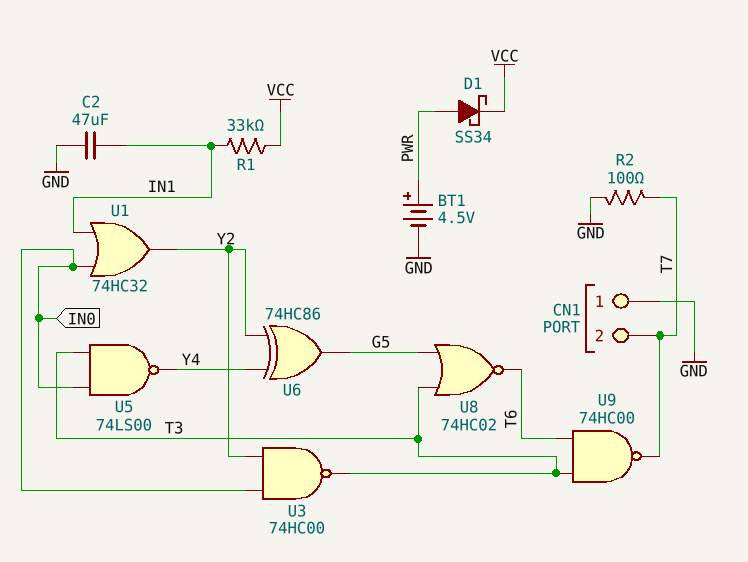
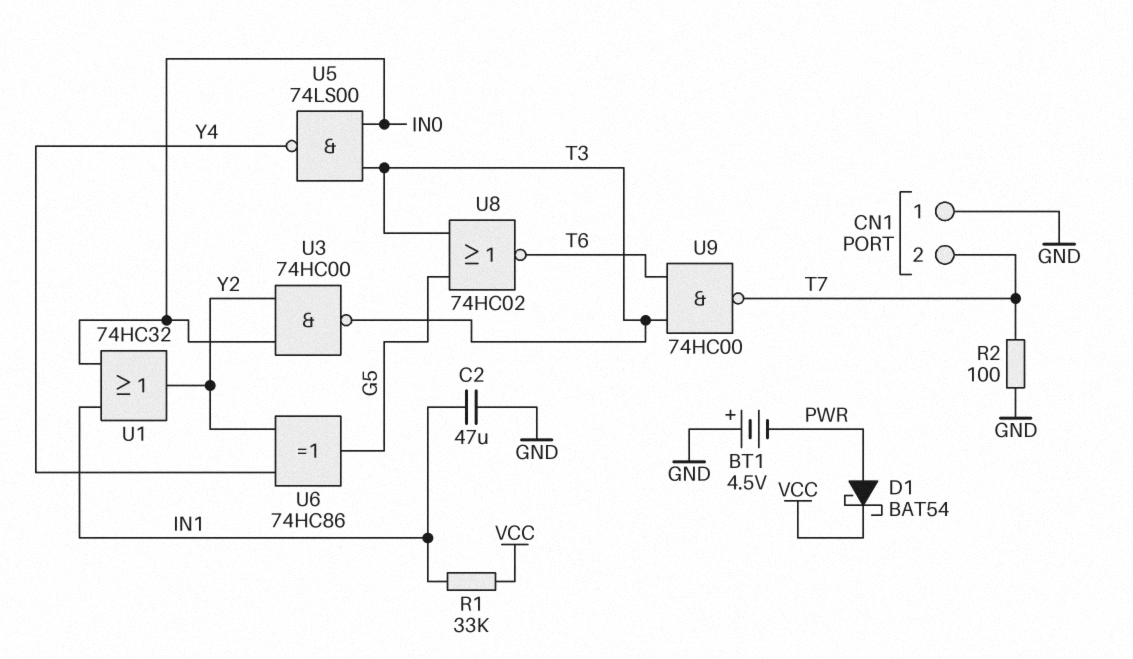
BT1: 4.5V (plus PWR, minus GND) -> 4.5V (plus GND, minus PWR)
D1: schottky SS34 (A PWR, K VCC) -> schottky BAT54 (A PWR, K VCC)

